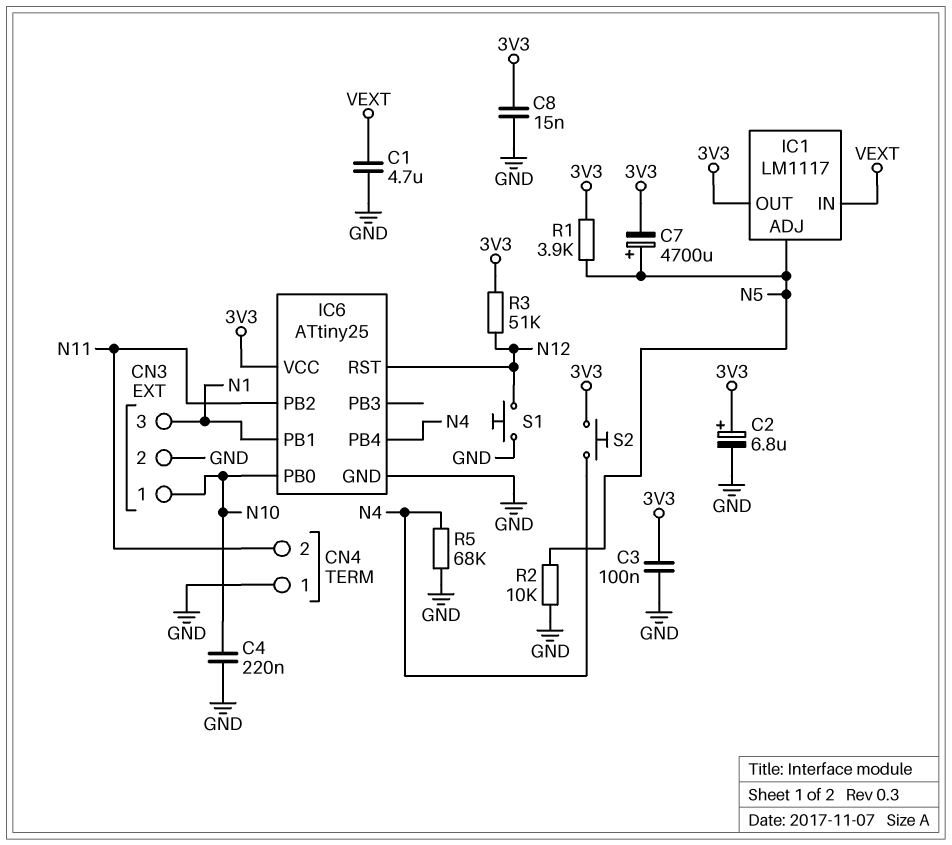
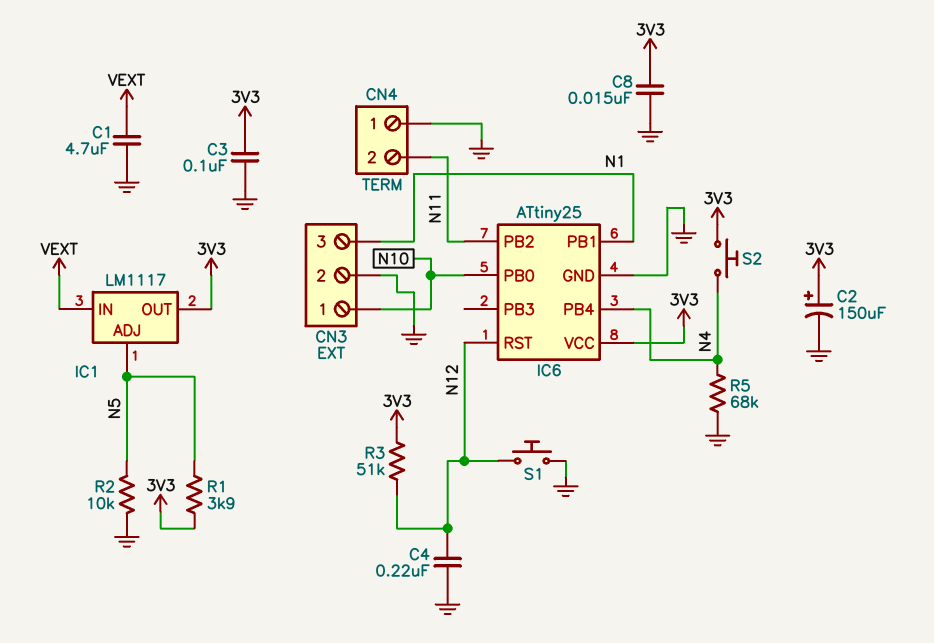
C2: 6.8uF (plus 3V3, minus GND) -> 150uF (plus 3V3, minus GND)
C4: 220nF (GND, N10) -> 220nF (GND, N12)
C7: 4700uF (plus N5, minus 3V3) -> none

